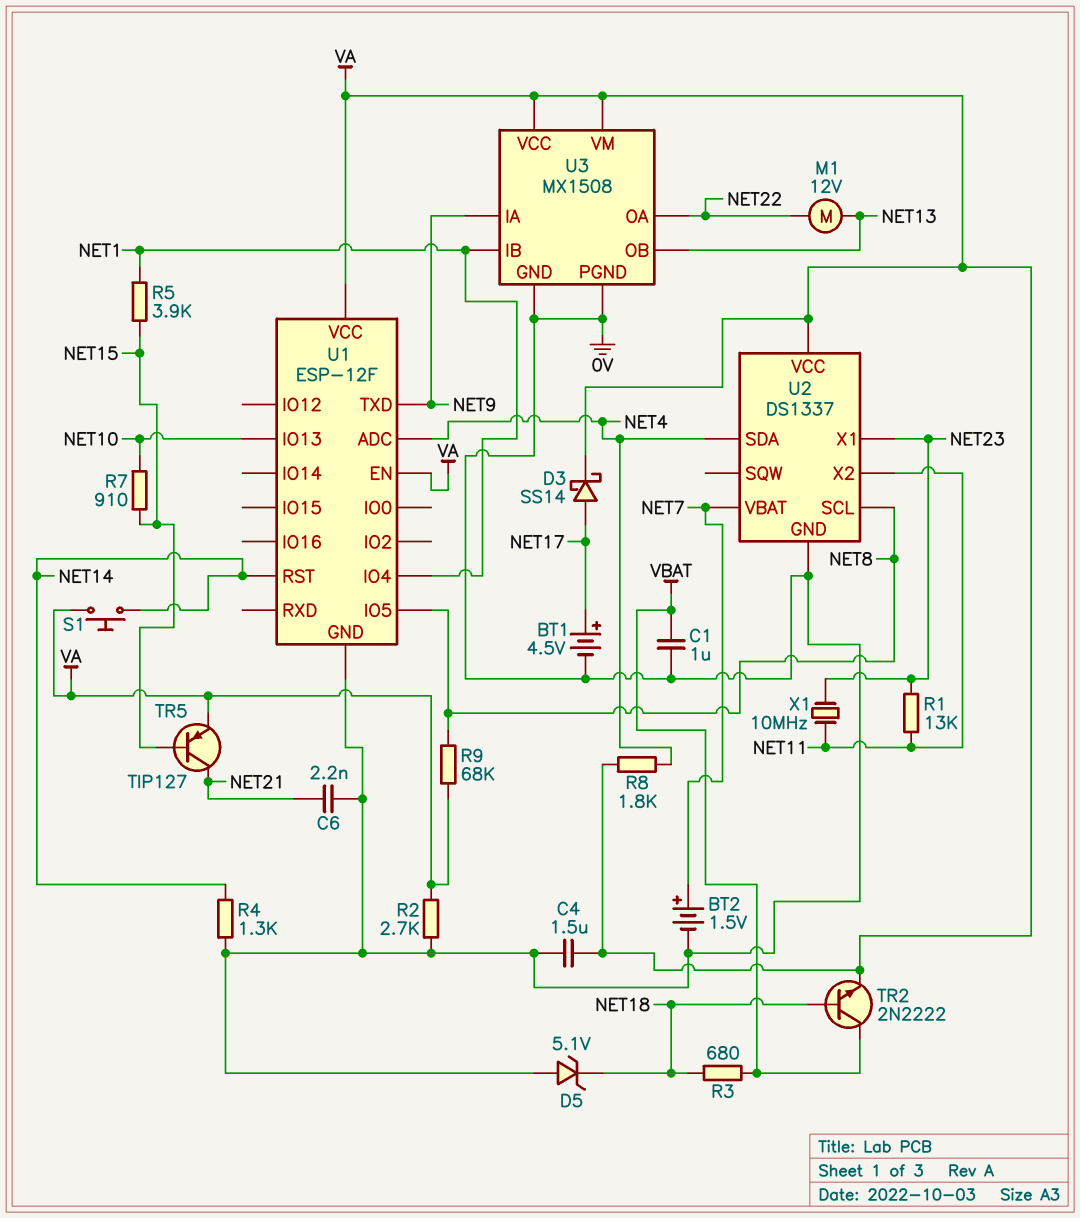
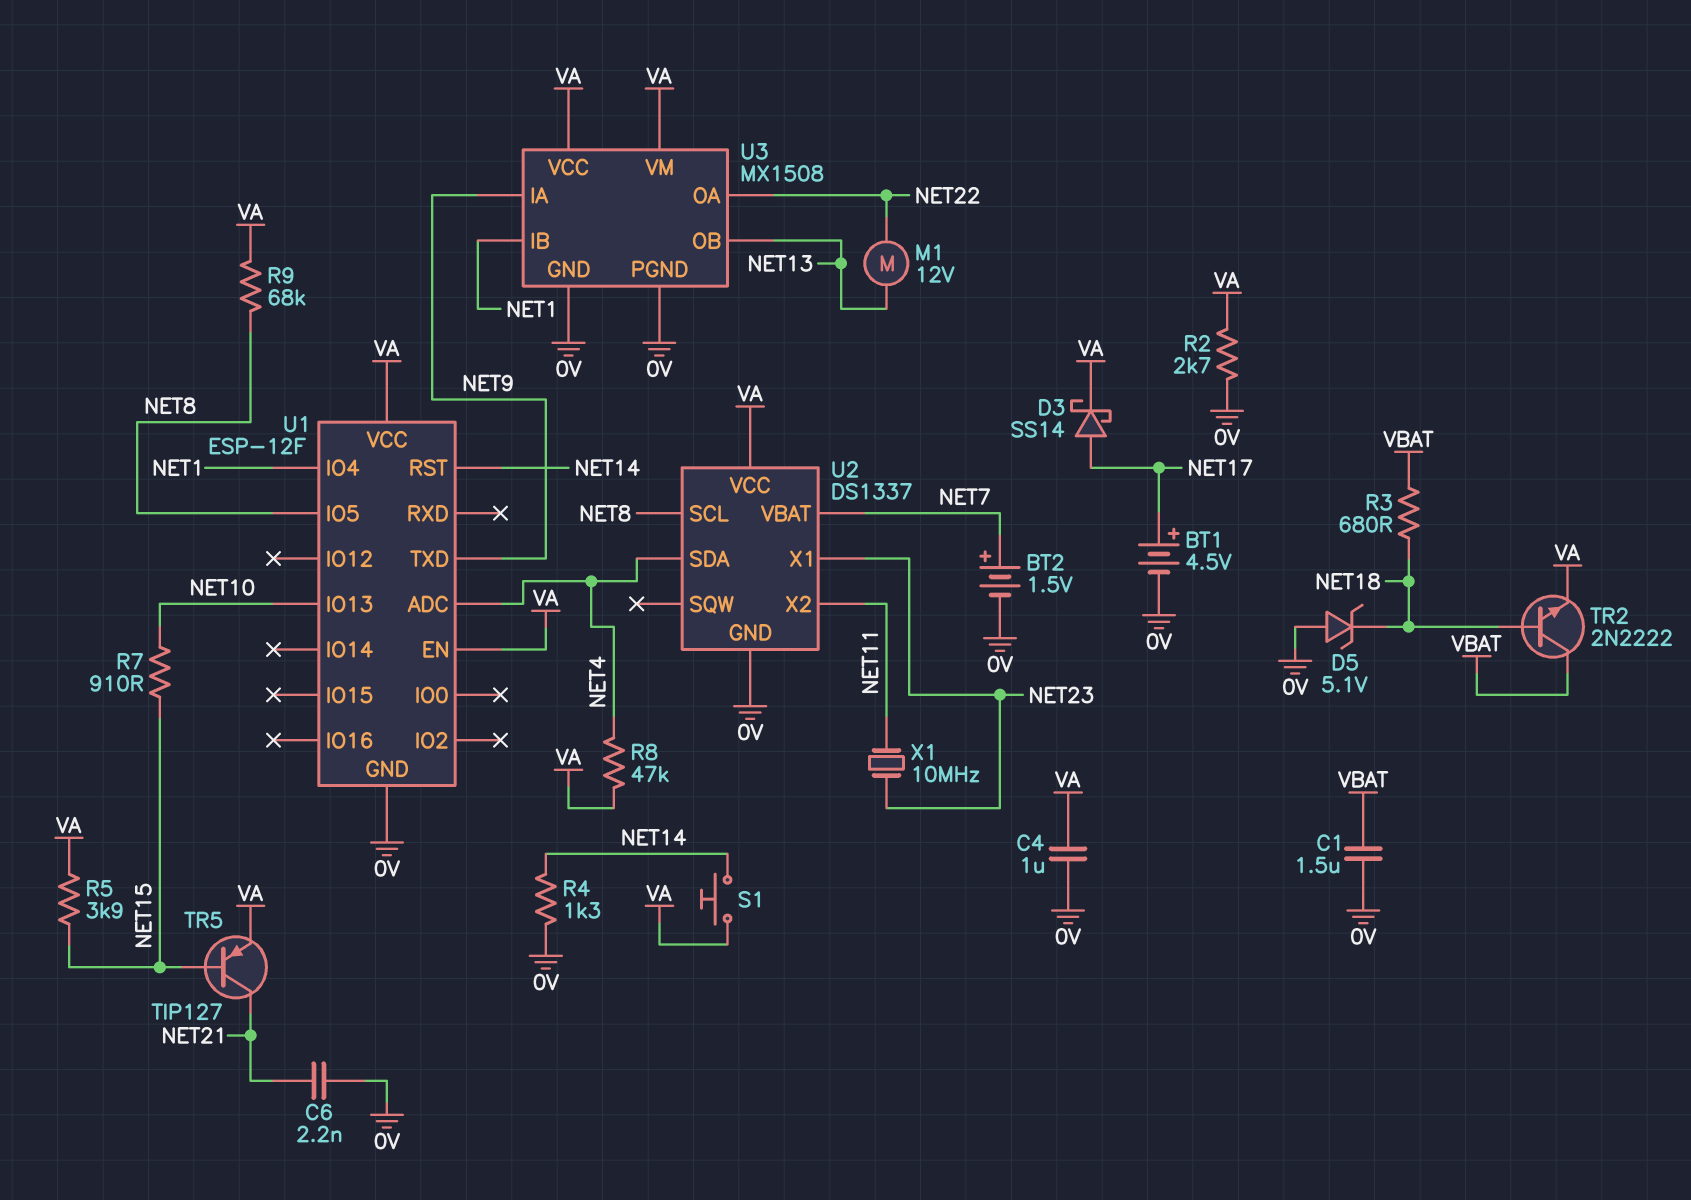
C1: 1uF (0V, VBAT) -> 1.5uF (0V, VBAT)
C4: 1.5uF (0V, VA) -> 1uF (0V, VA)
R1: 13k (NET11, NET23) -> none
R5: 3.9k (NET1, NET15) -> 3.9k (NET15, VA)
R8: 1.8k (NET4, VA) -> 47k (NET4, VA)

